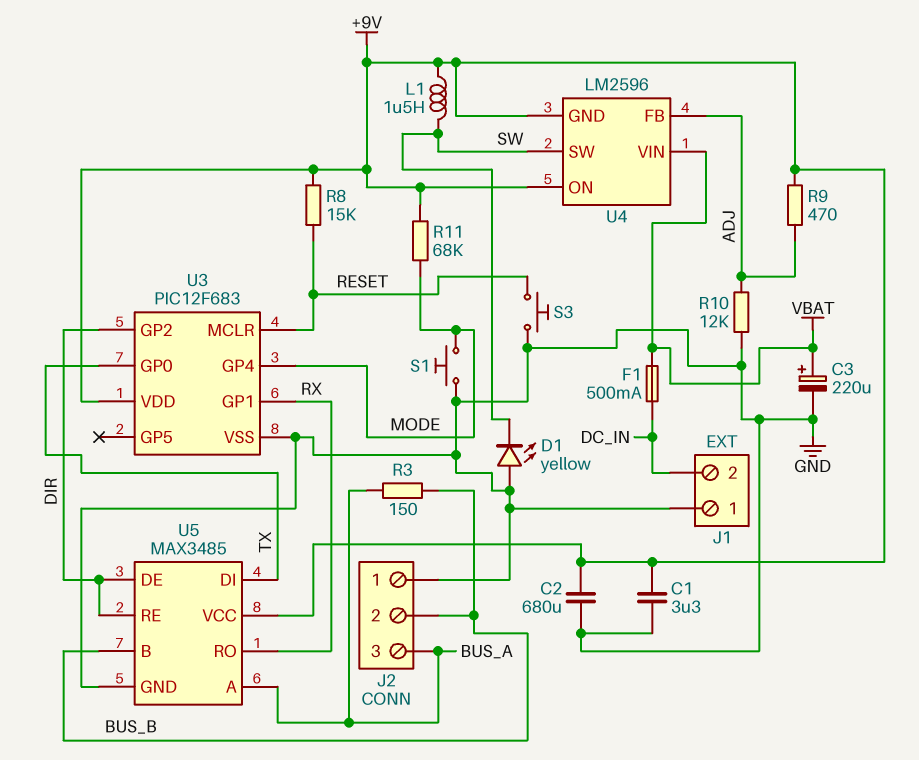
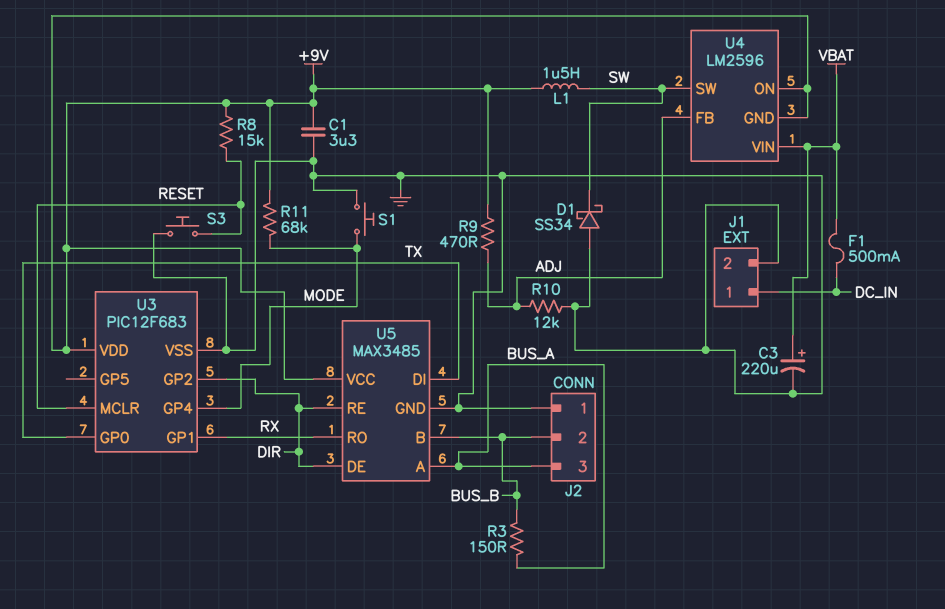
C2: 680uF (+9V, GND) -> none
D1: LED yellow (A GND, K SW) -> schottky SS34 (A GND, K SW)
J1 pin 1: GND -> DC_IN
J1 pin 2: DC_IN -> GND

